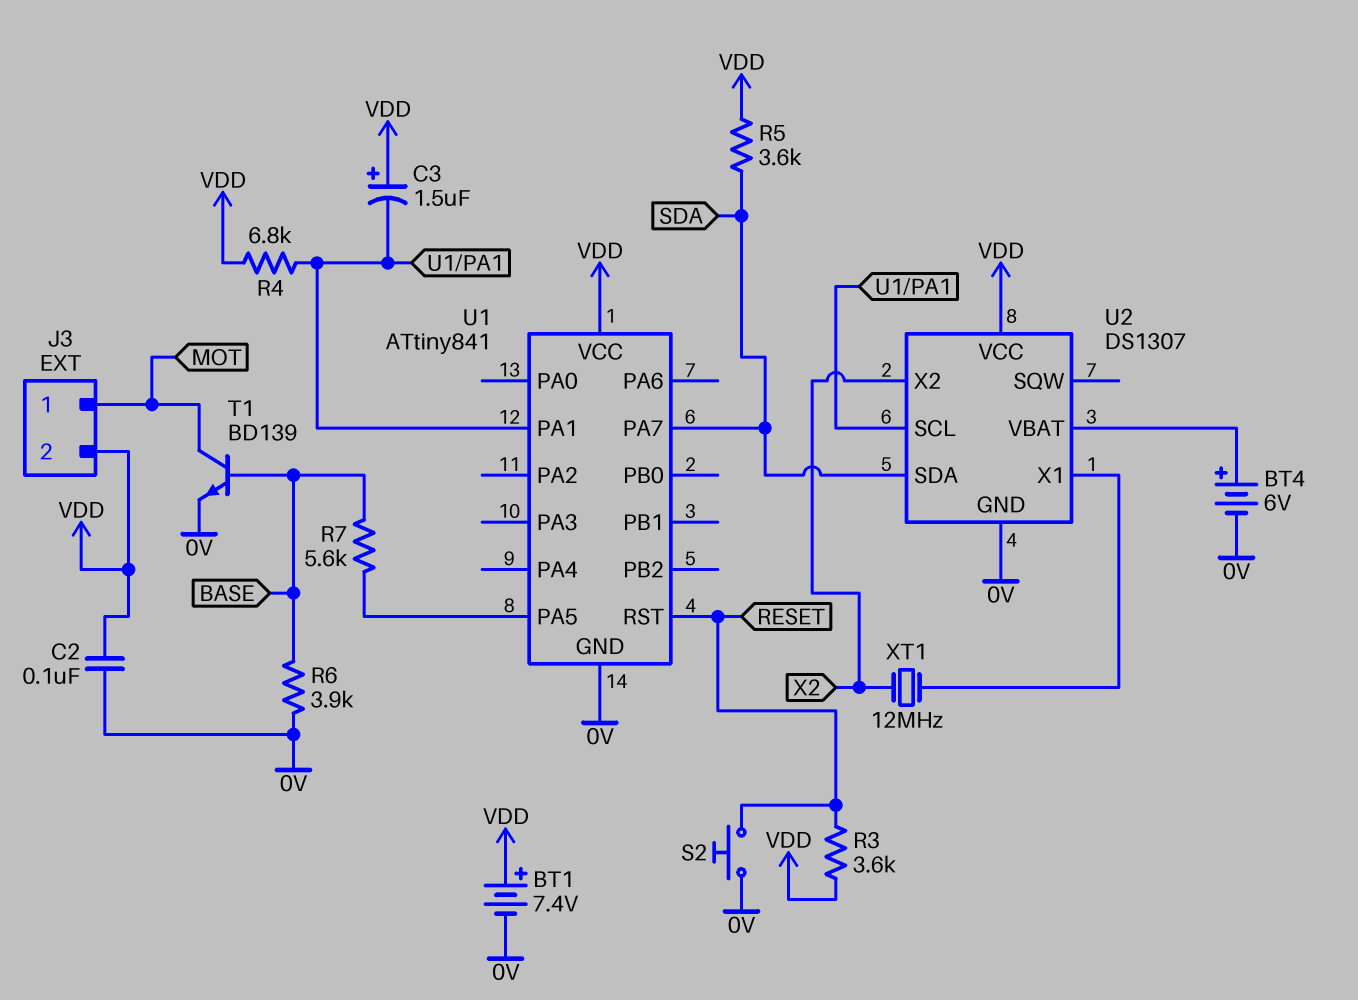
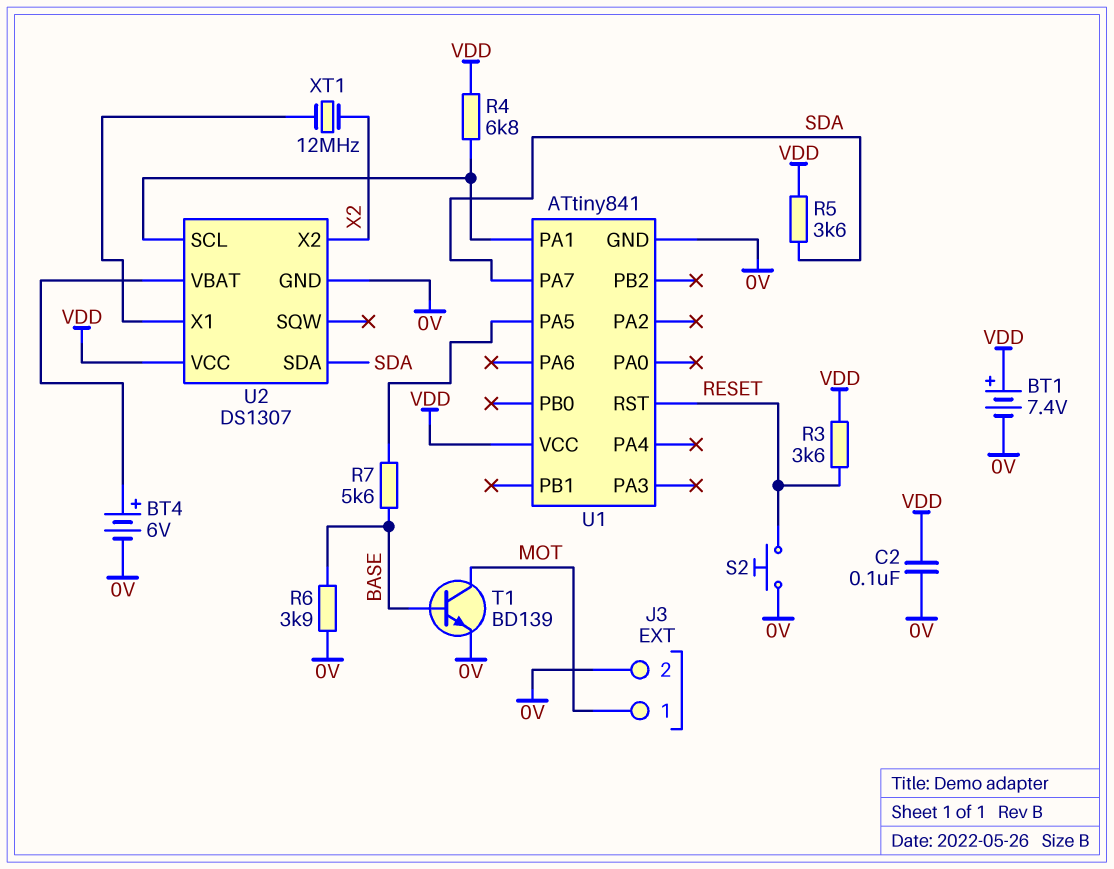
C3: 1.5uF (plus VDD, minus U1/PA1) -> none
J3 pin 2: VDD -> 0V

